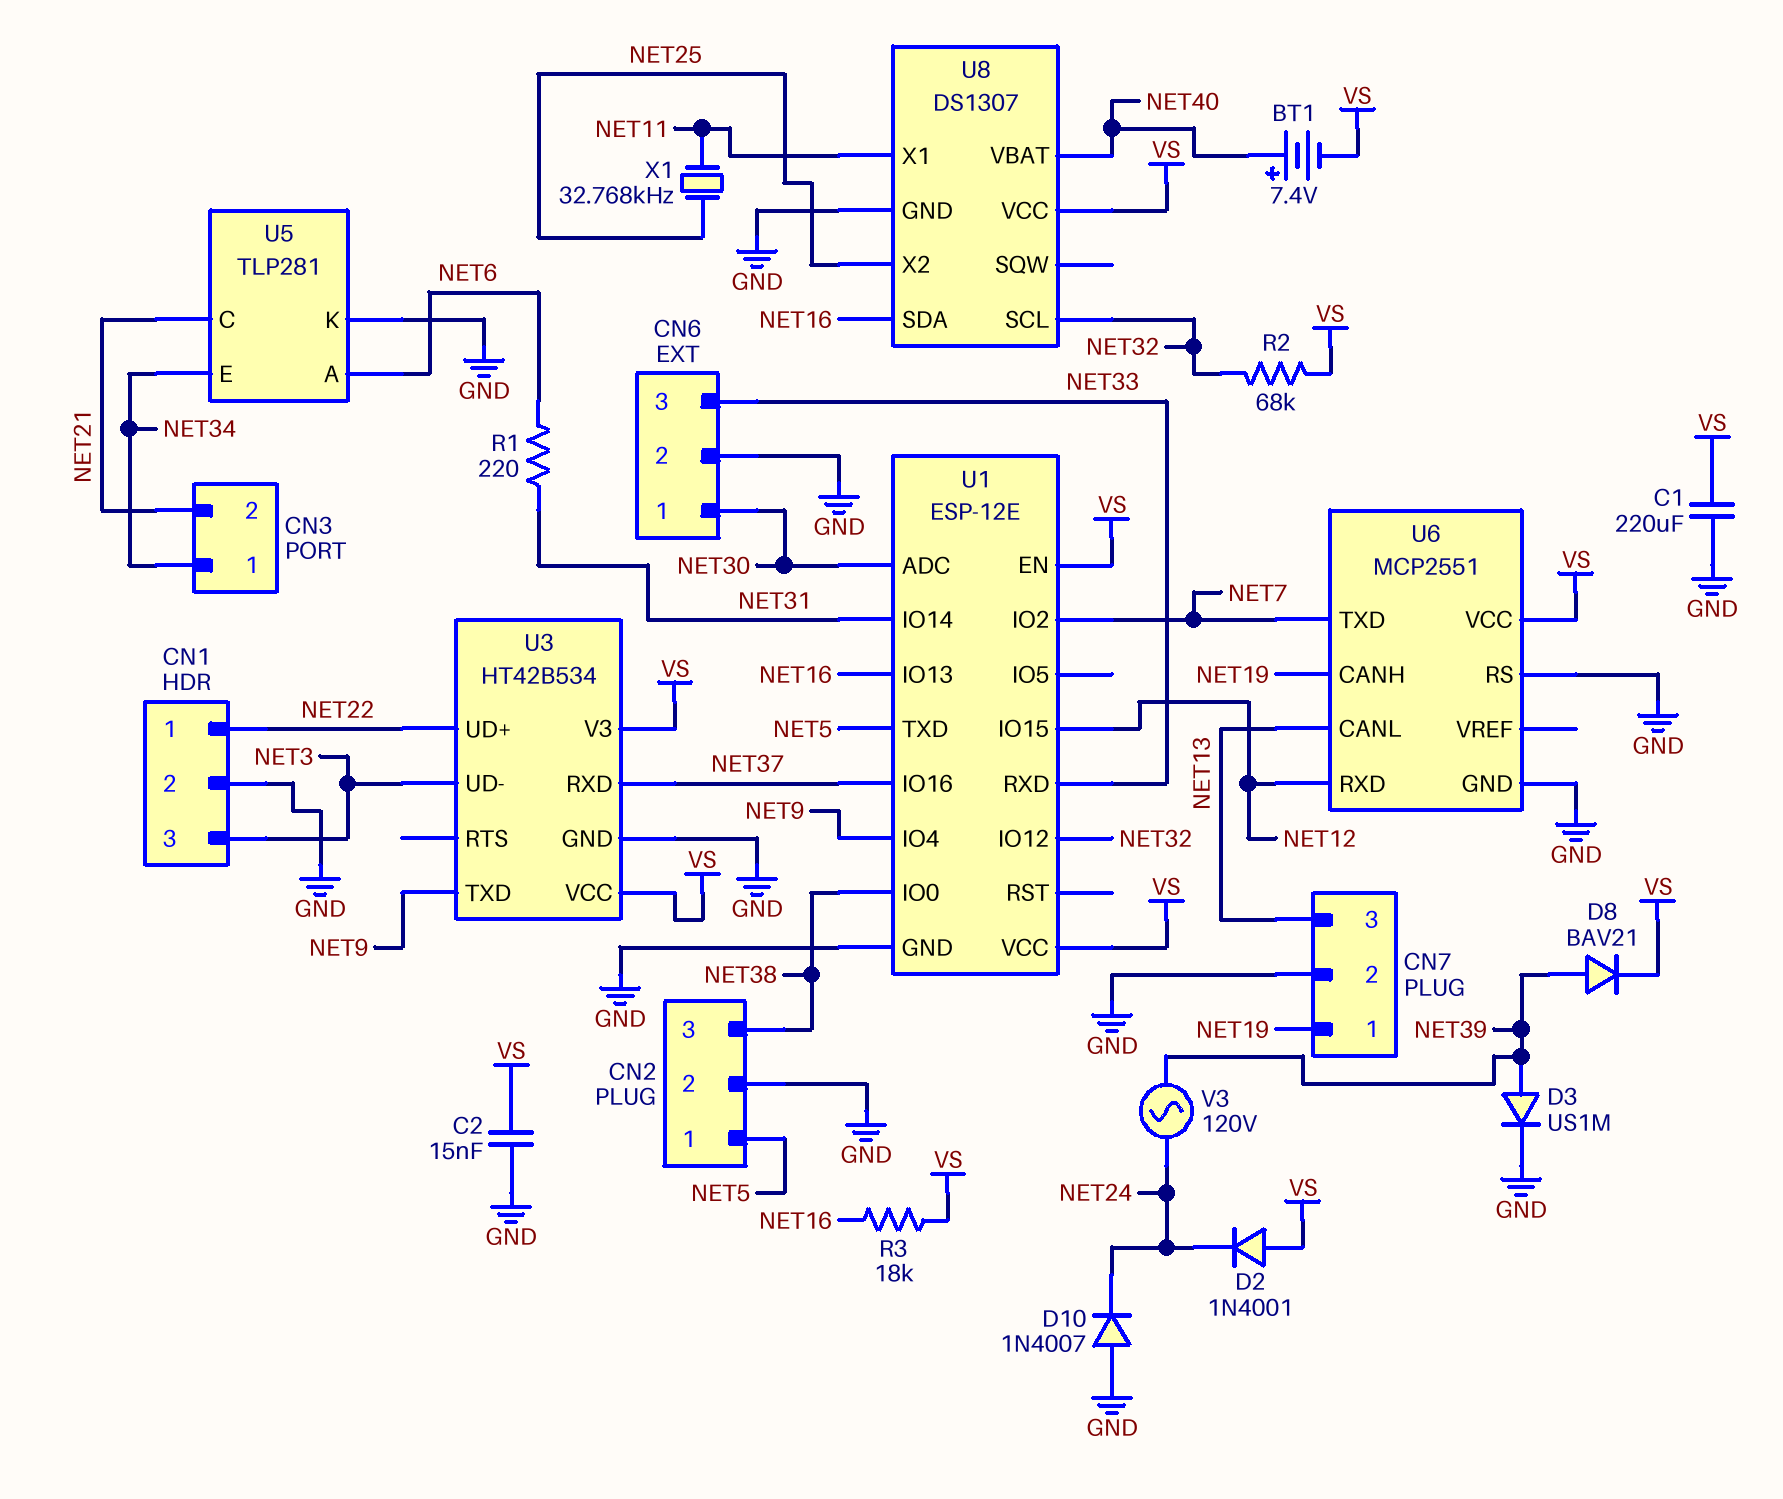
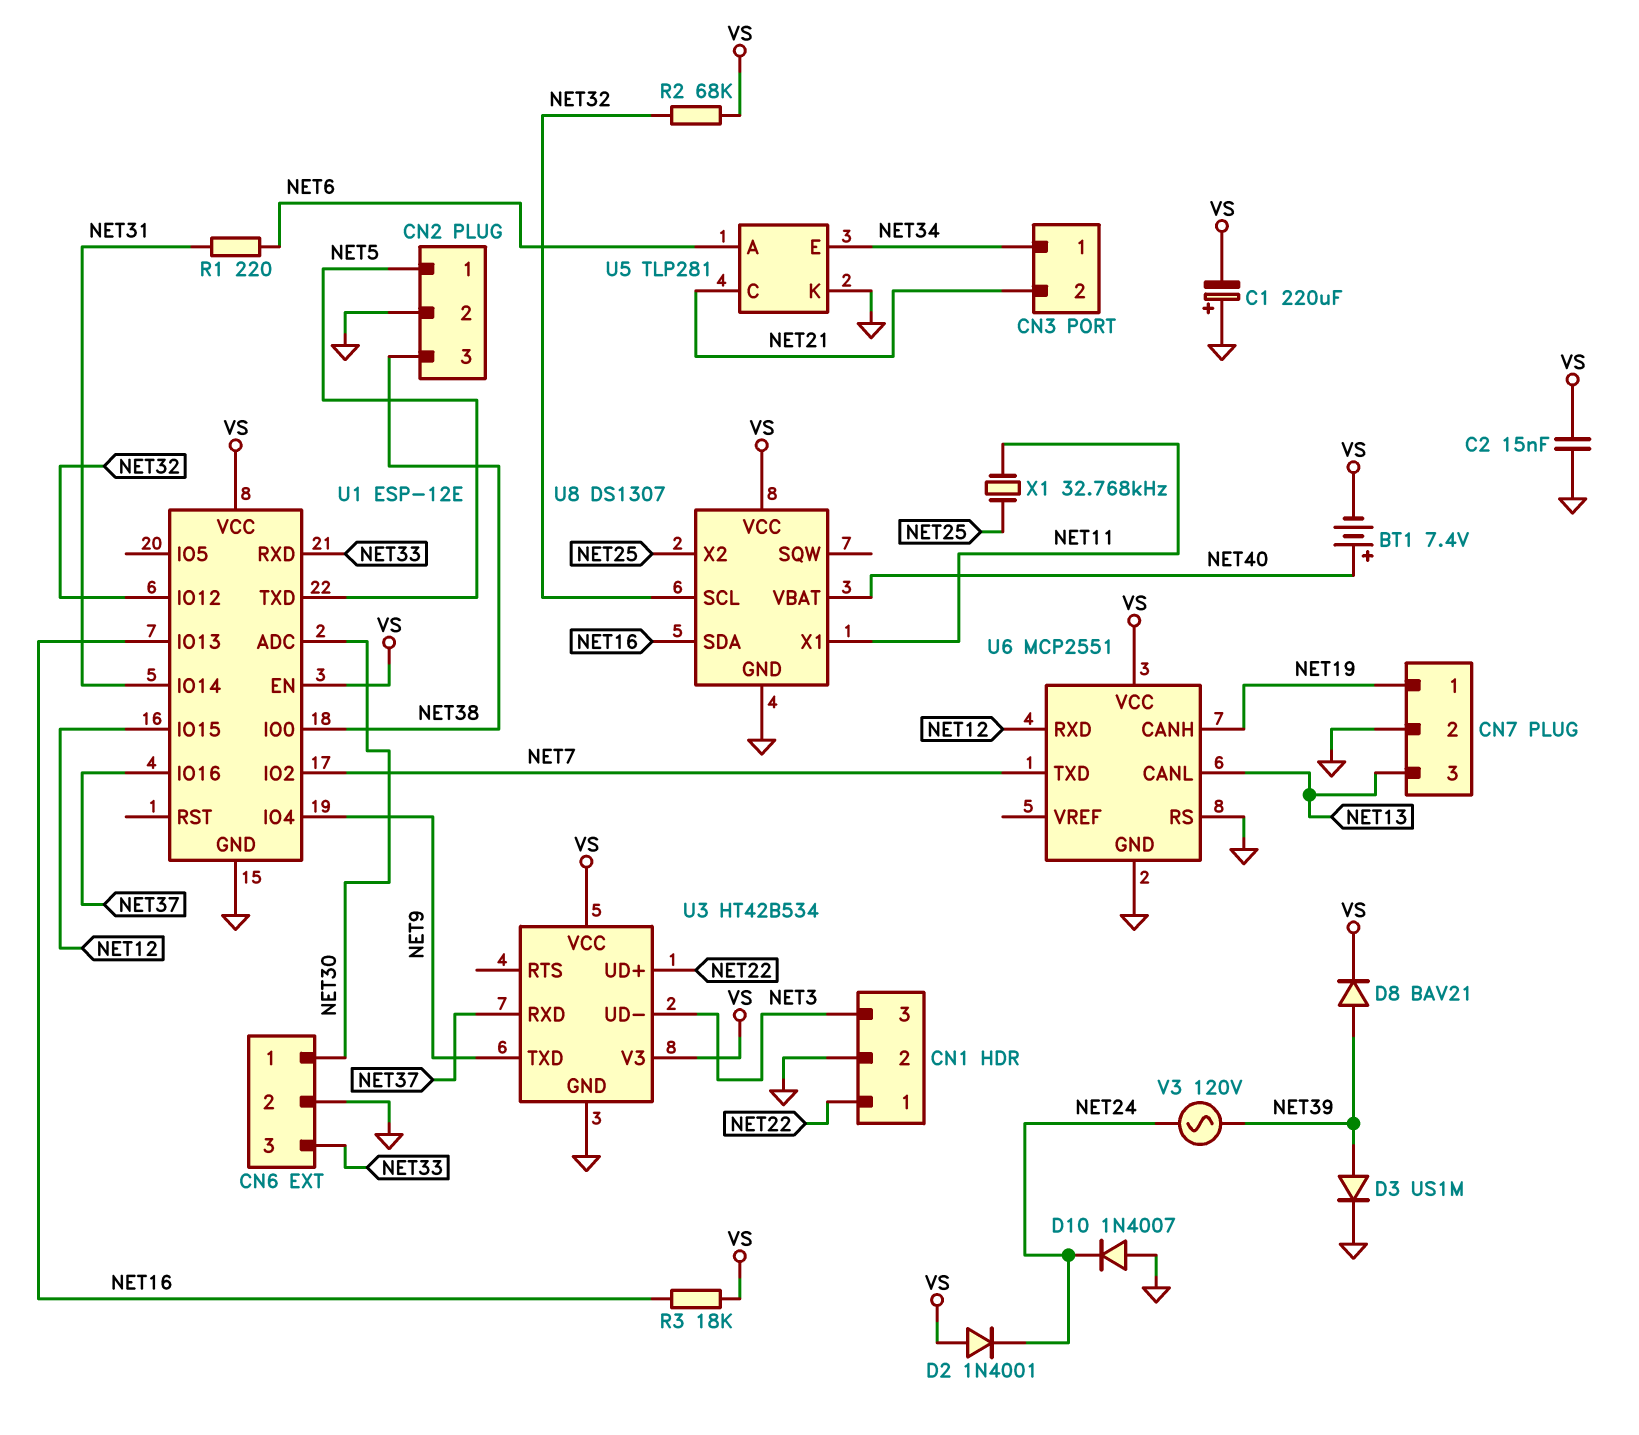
C1: 220uF (GND, VS) -> 220uF (plus GND, minus VS)

